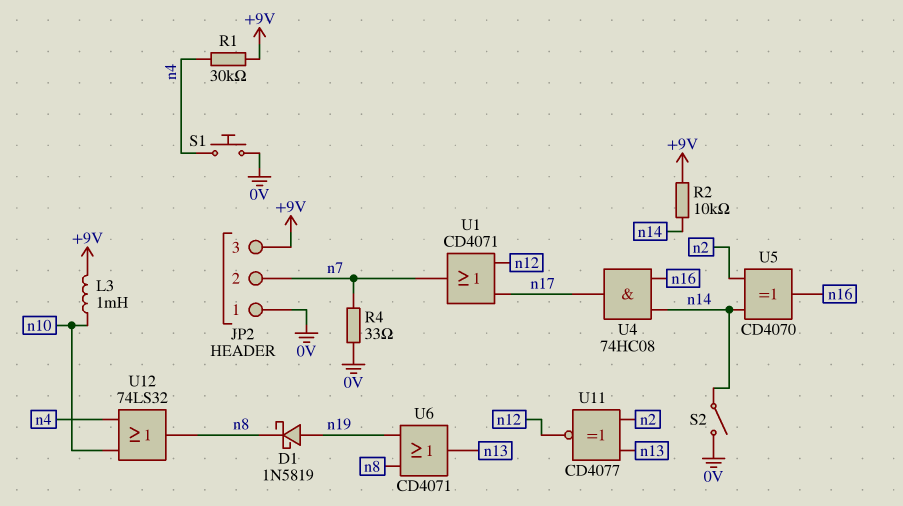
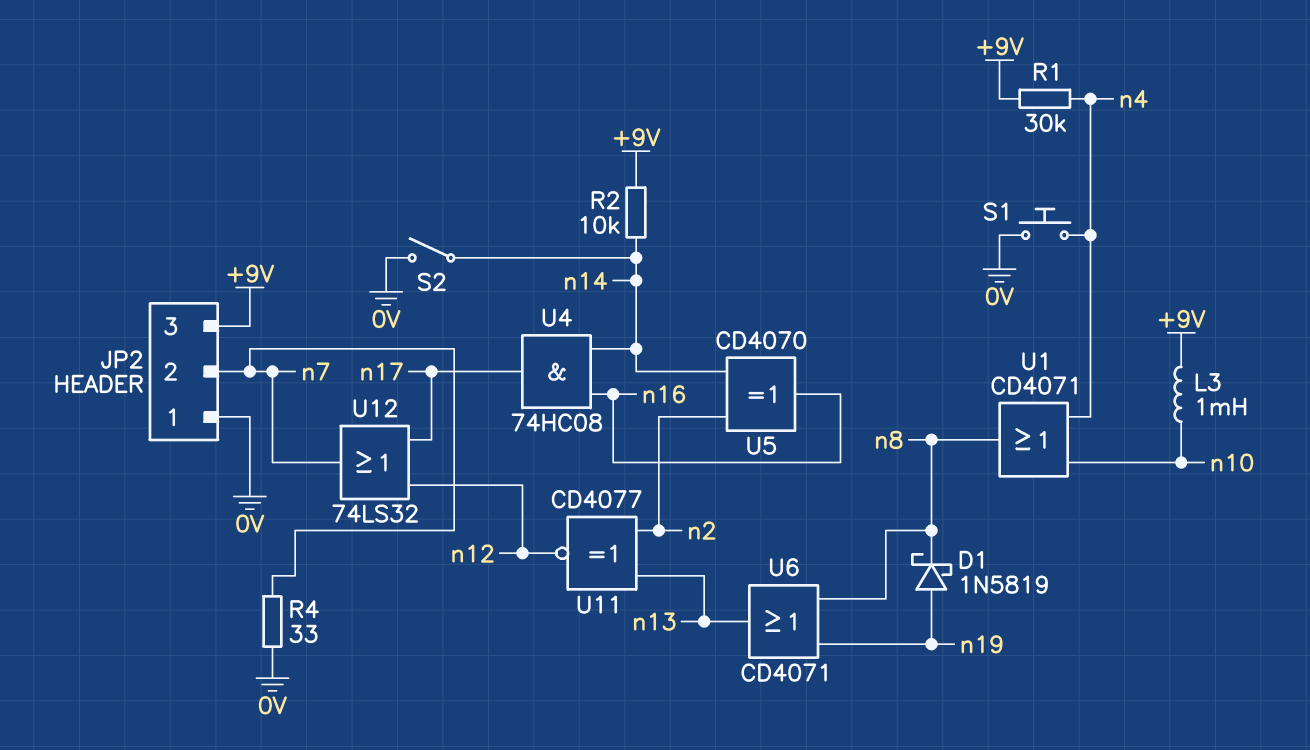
U1: OR CD4071 (in n12, in n17, out n7) -> OR CD4071 (in n4, in n10, out n8)
U12: OR 74LS32 (in n4, in n10, out n8) -> OR 74LS32 (in n12, in n17, out n7)

